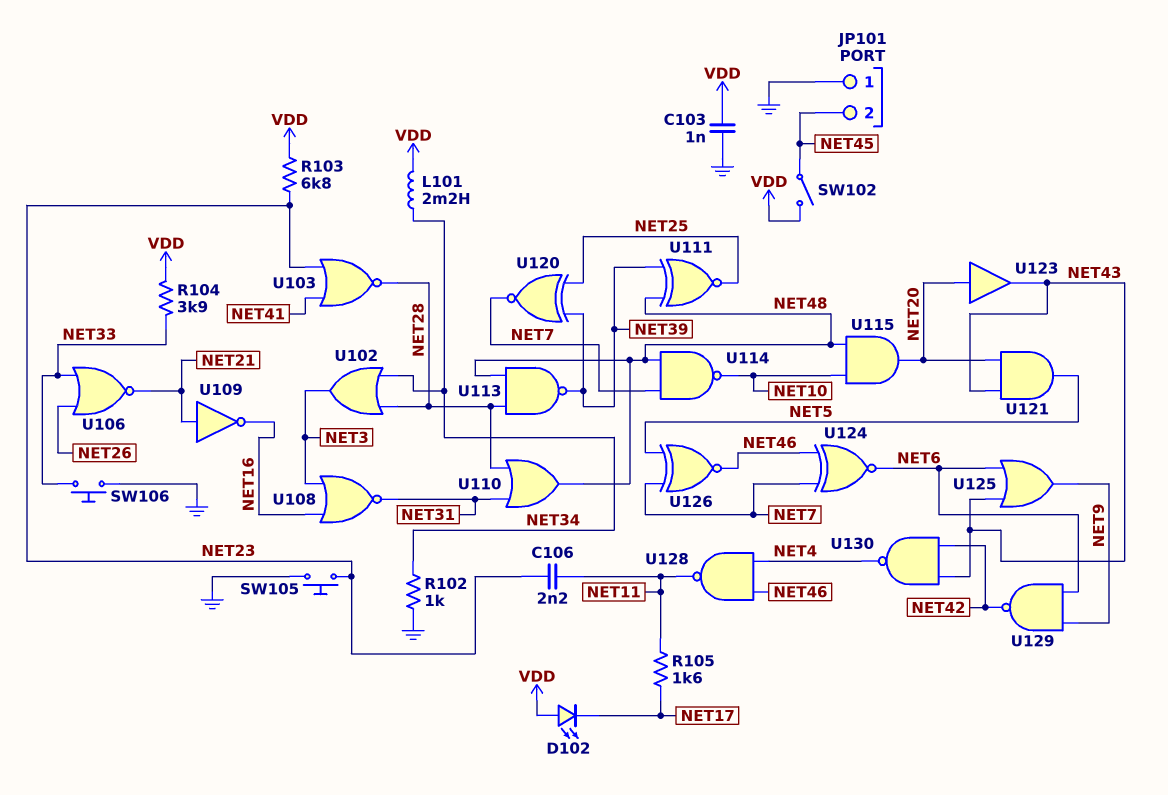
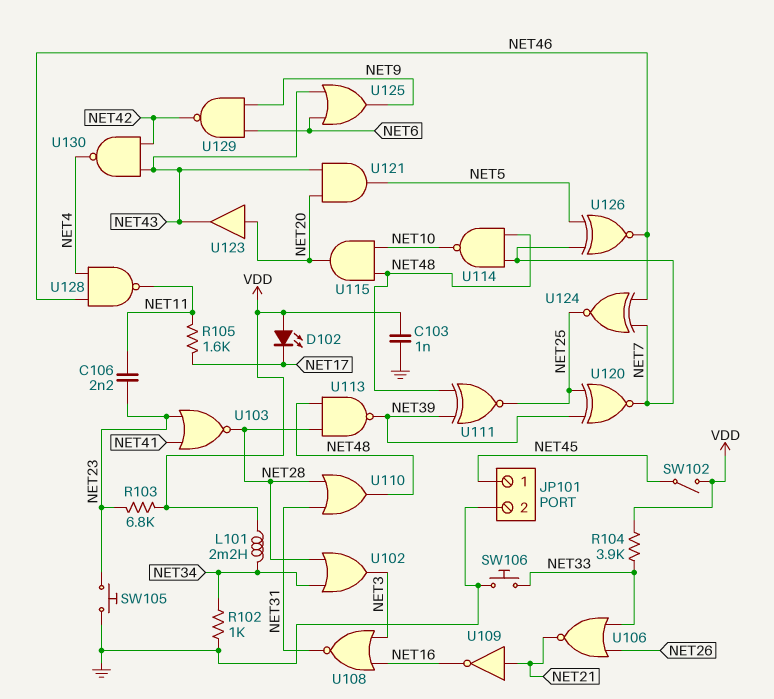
JP101 pin 1: GND -> NET45
JP101 pin 2: NET45 -> GND
U124: XNOR (in NET7, in NET46, out NET6) -> XNOR (in NET7, in NET46, out NET25)

